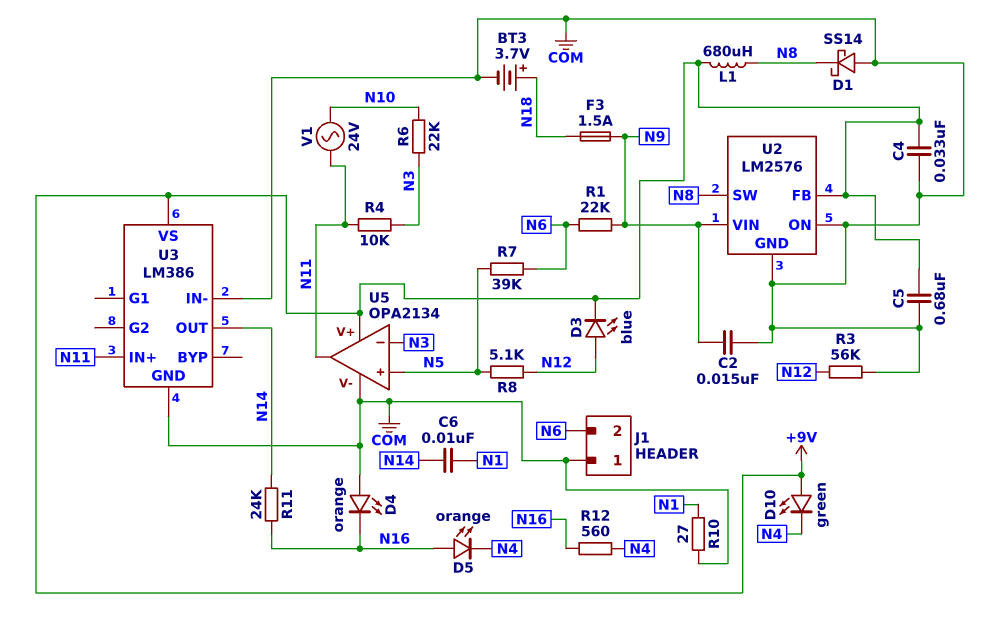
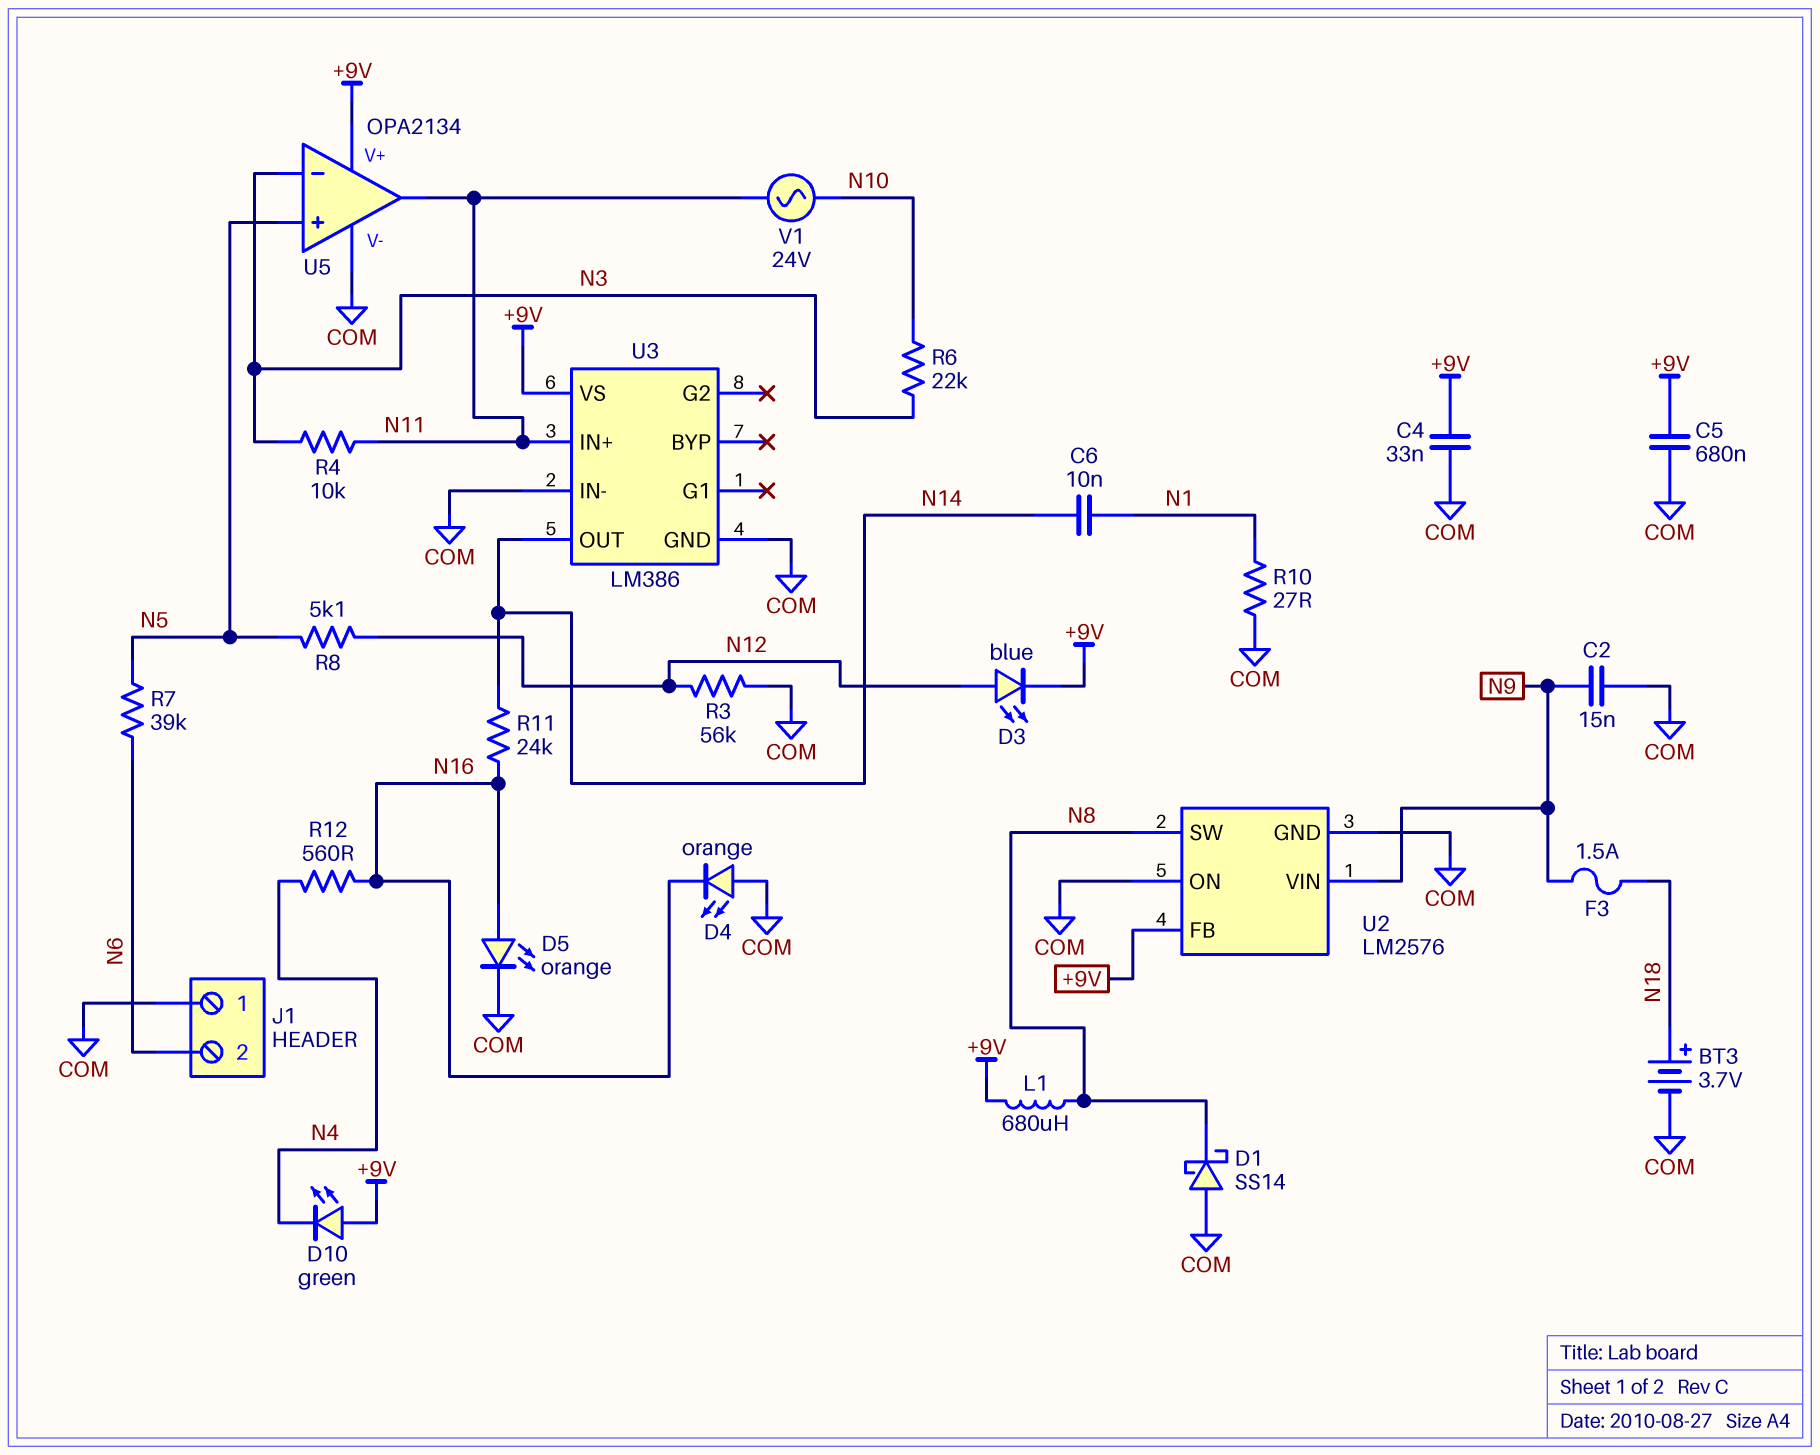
D5: LED orange (A N16, K N4) -> LED orange (A N16, K COM)
R1: 22k (N6, N9) -> none

